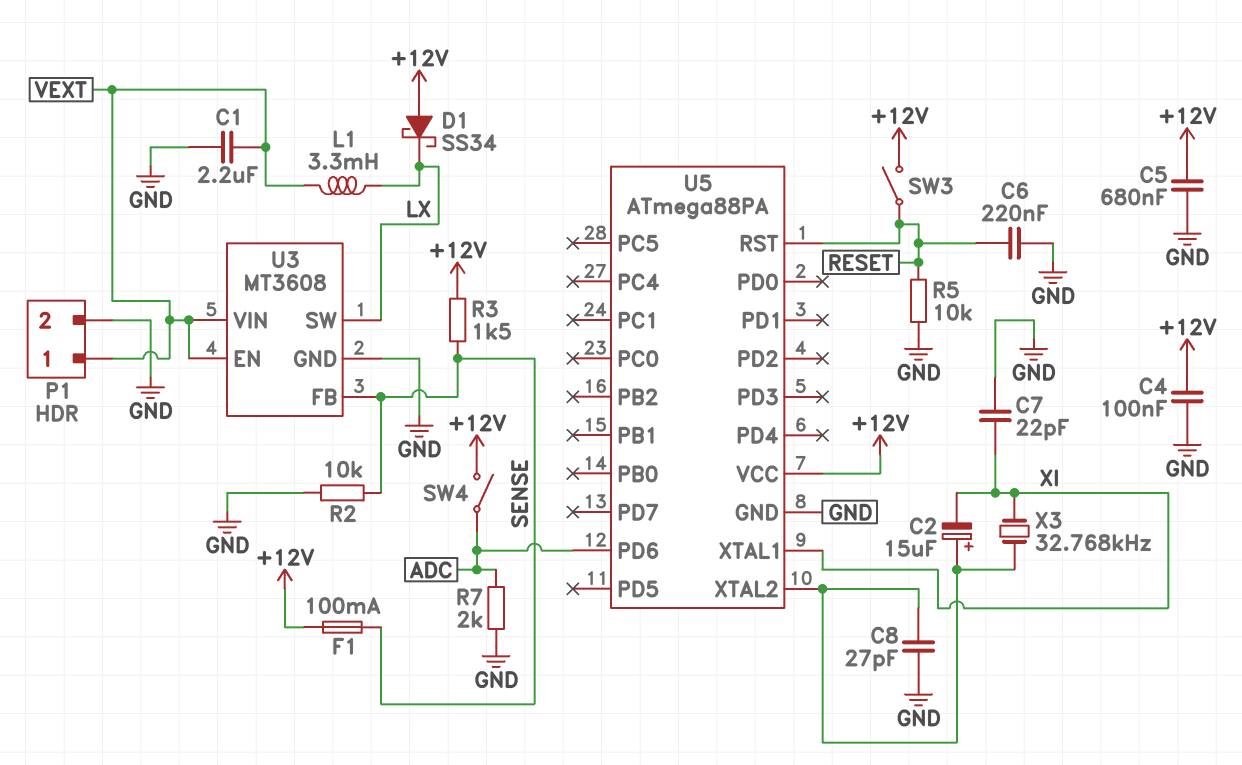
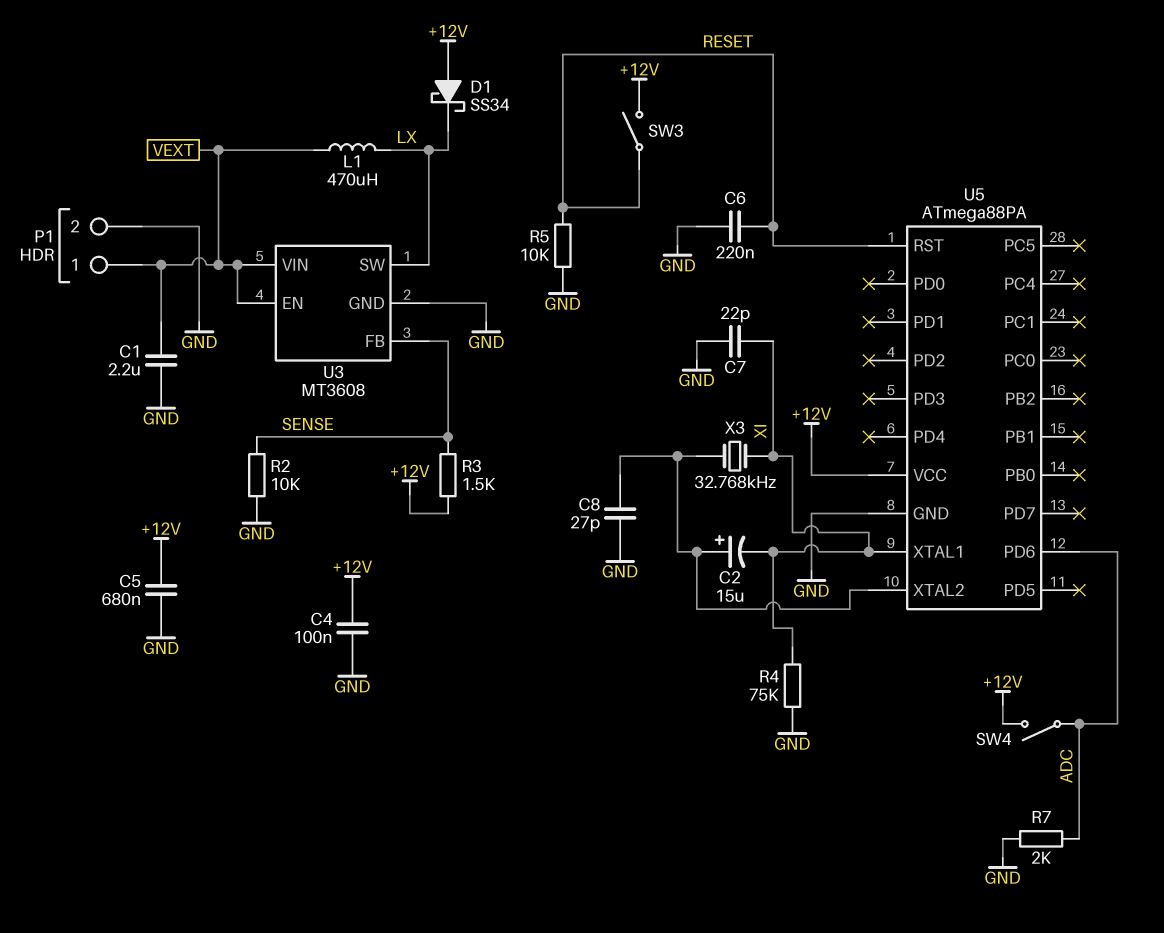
F1: 100mA (+12V, SENSE) -> none
L1: 3.3mH (LX, VEXT) -> 470uH (LX, VEXT)
R4: none -> 75k (GND, XI)

